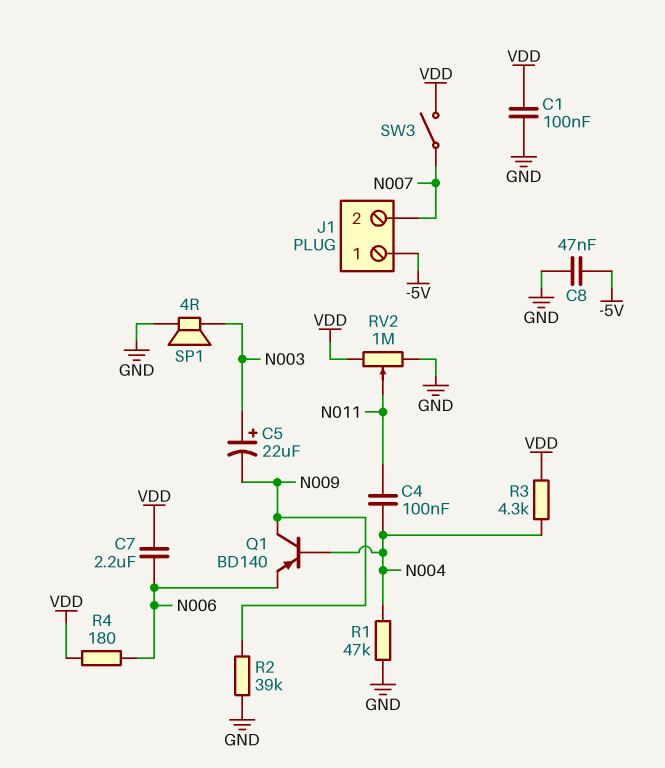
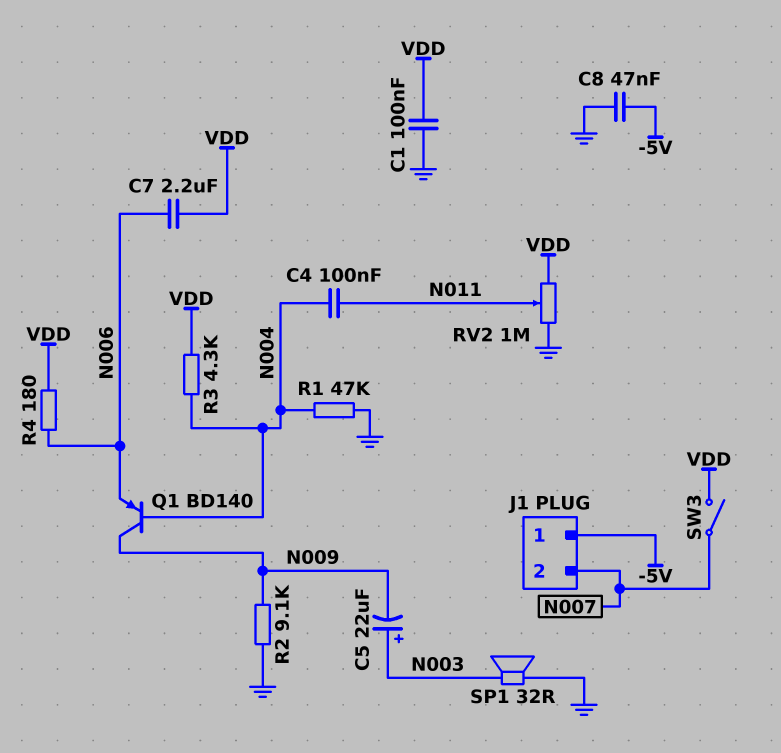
R2: 39k (GND, N009) -> 9.1k (GND, N009)
SP1: speaker 4R (GND, N003) -> speaker 32R (GND, N003)

